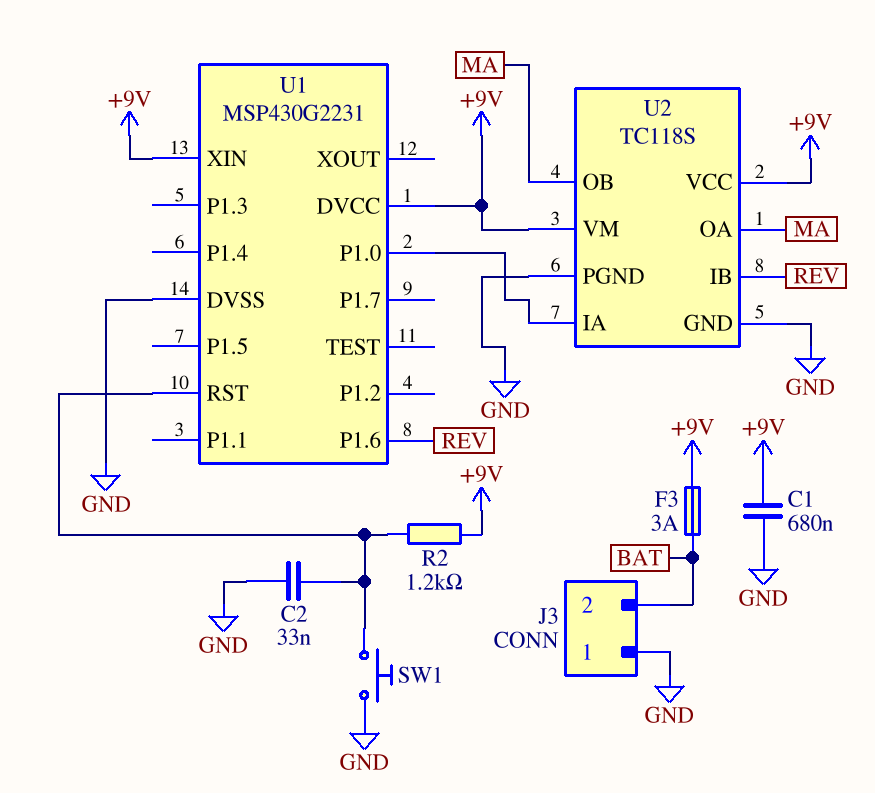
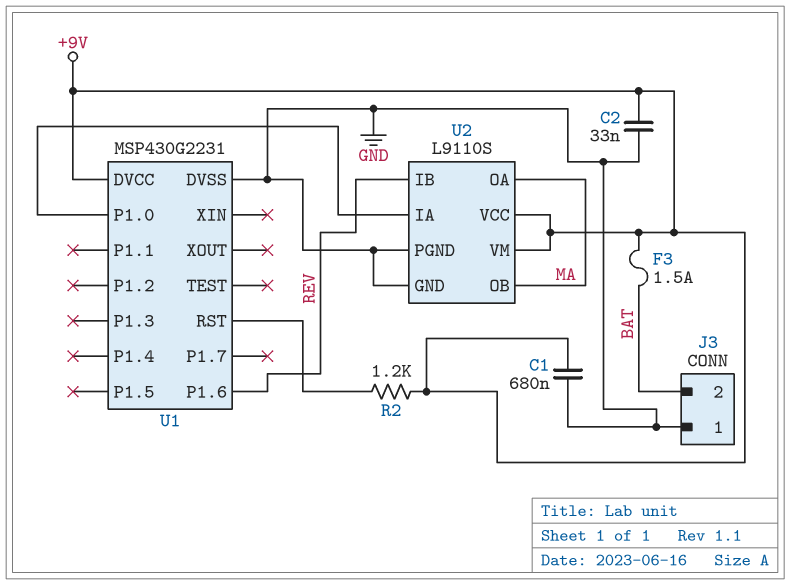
C2: 33nF (GND, U1/RST) -> 33nF (+9V, GND)
F3: 3A (+9V, BAT) -> 1.5A (+9V, BAT)
SW1: button (GND, U1/RST) -> none
U1 pin XIN: +9V -> none
U2: TC118S -> L9110S

